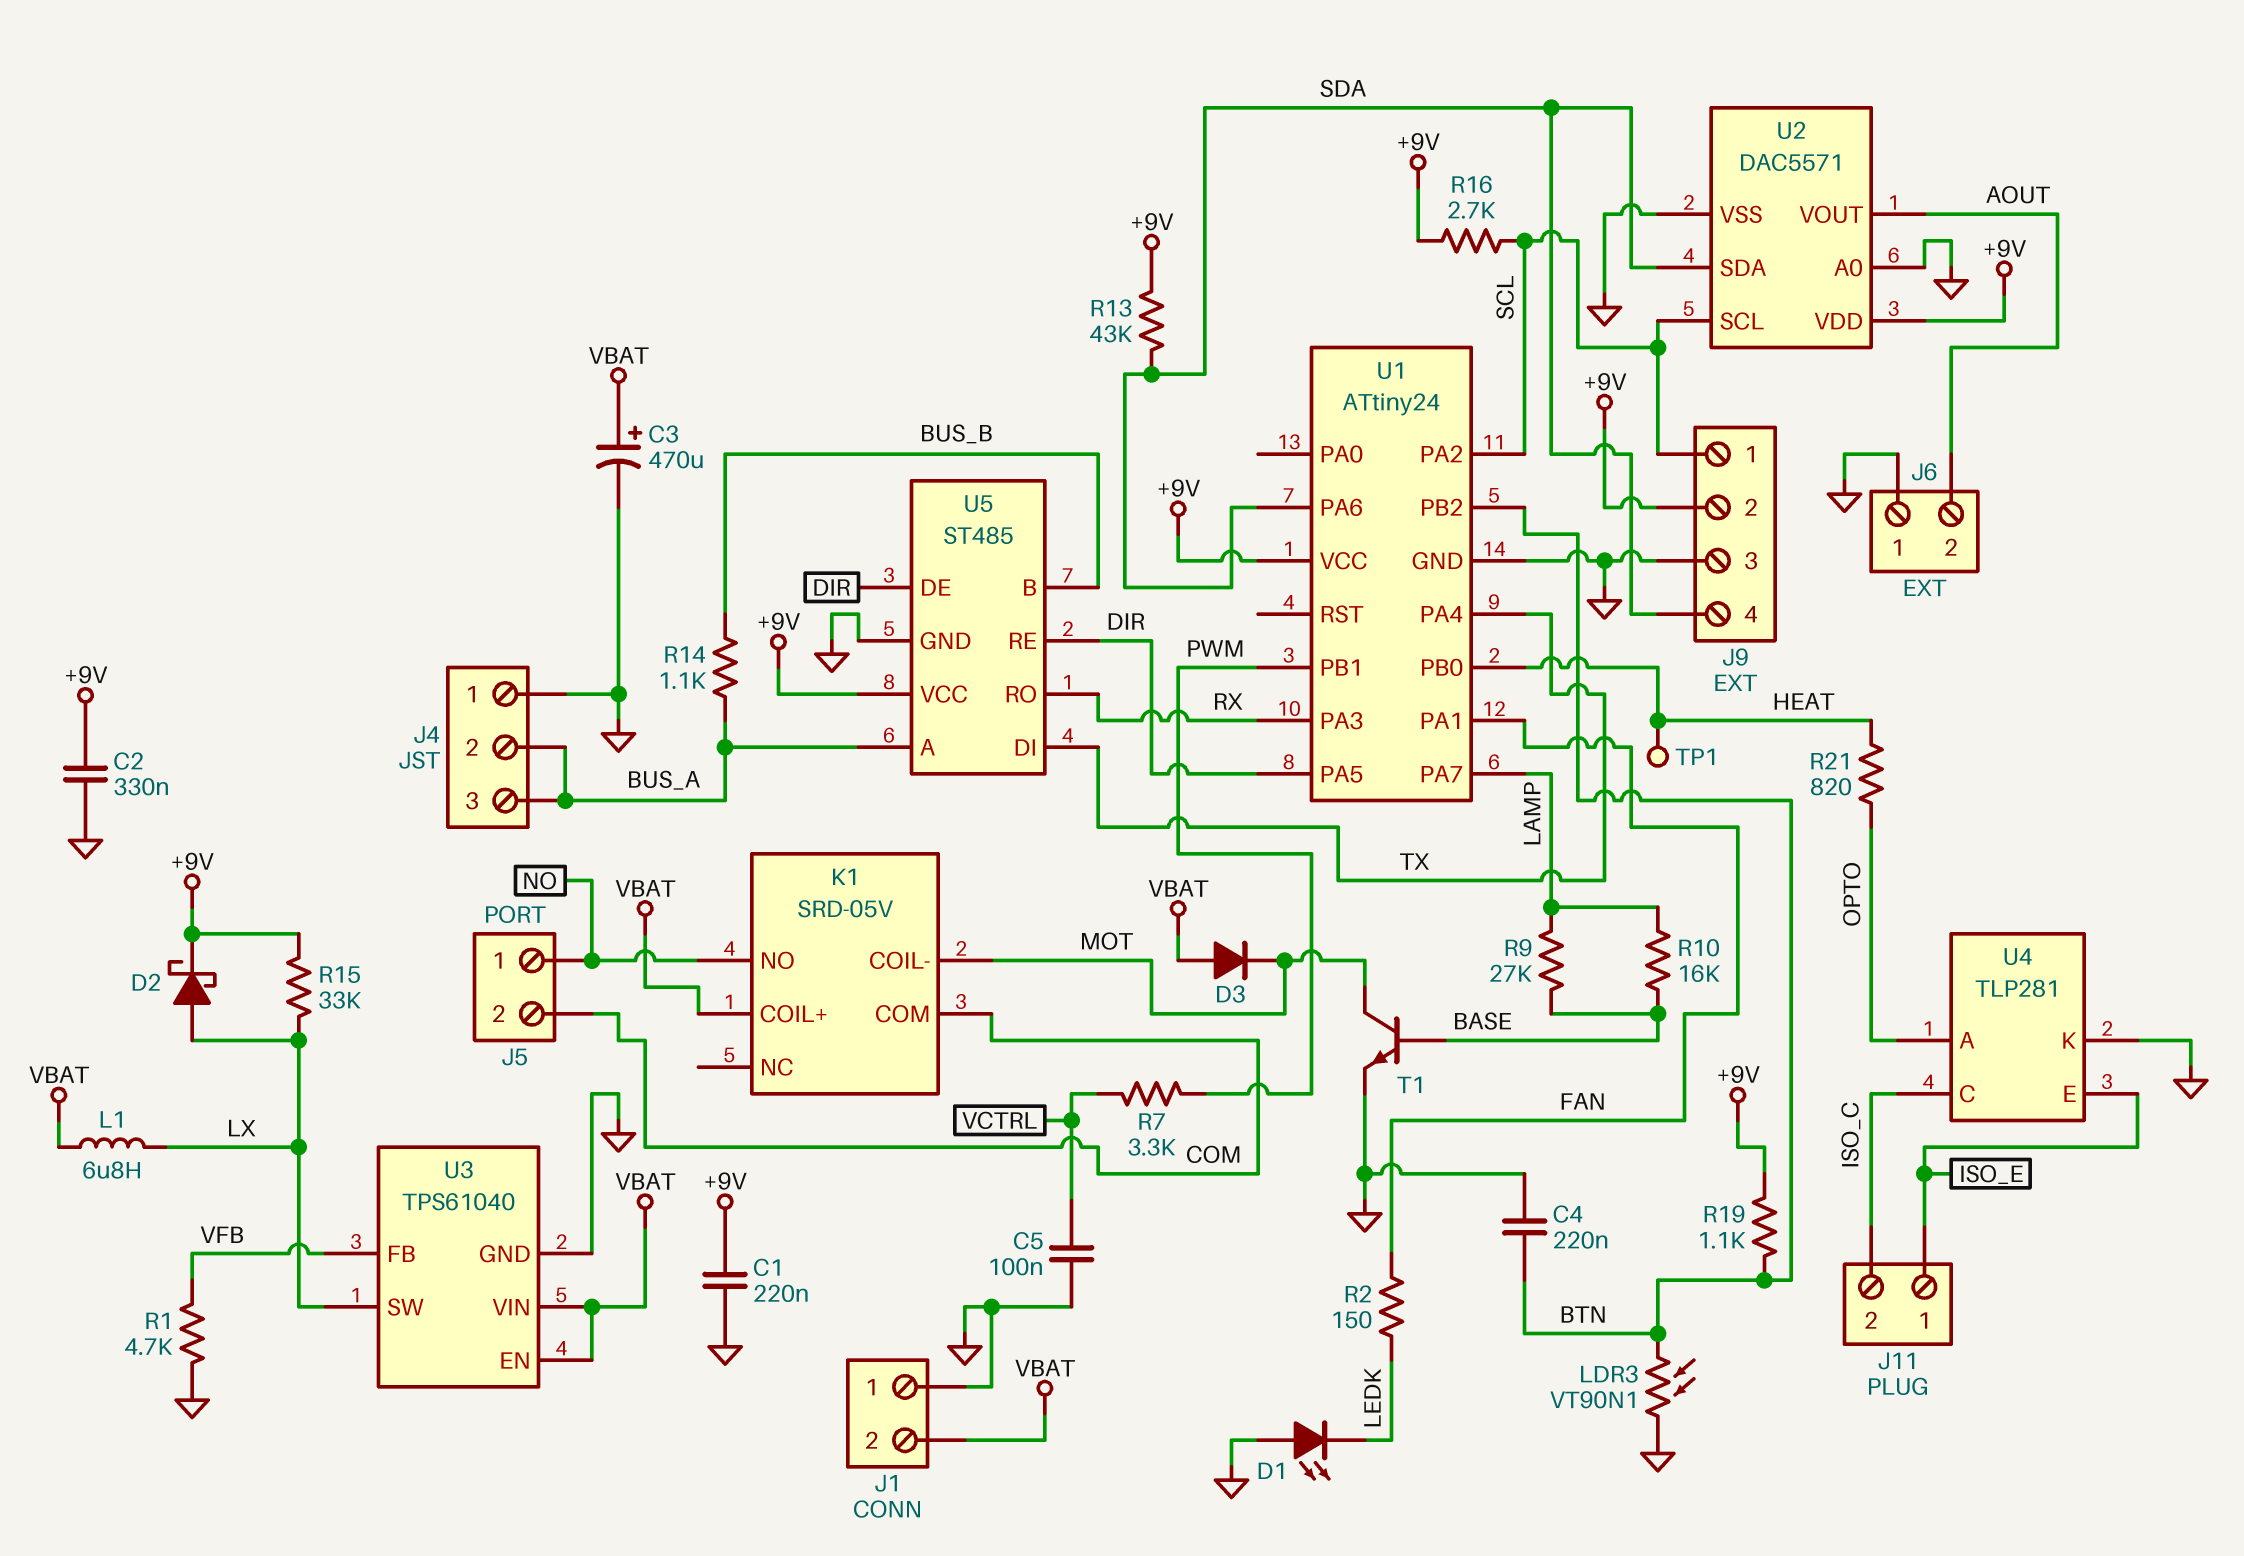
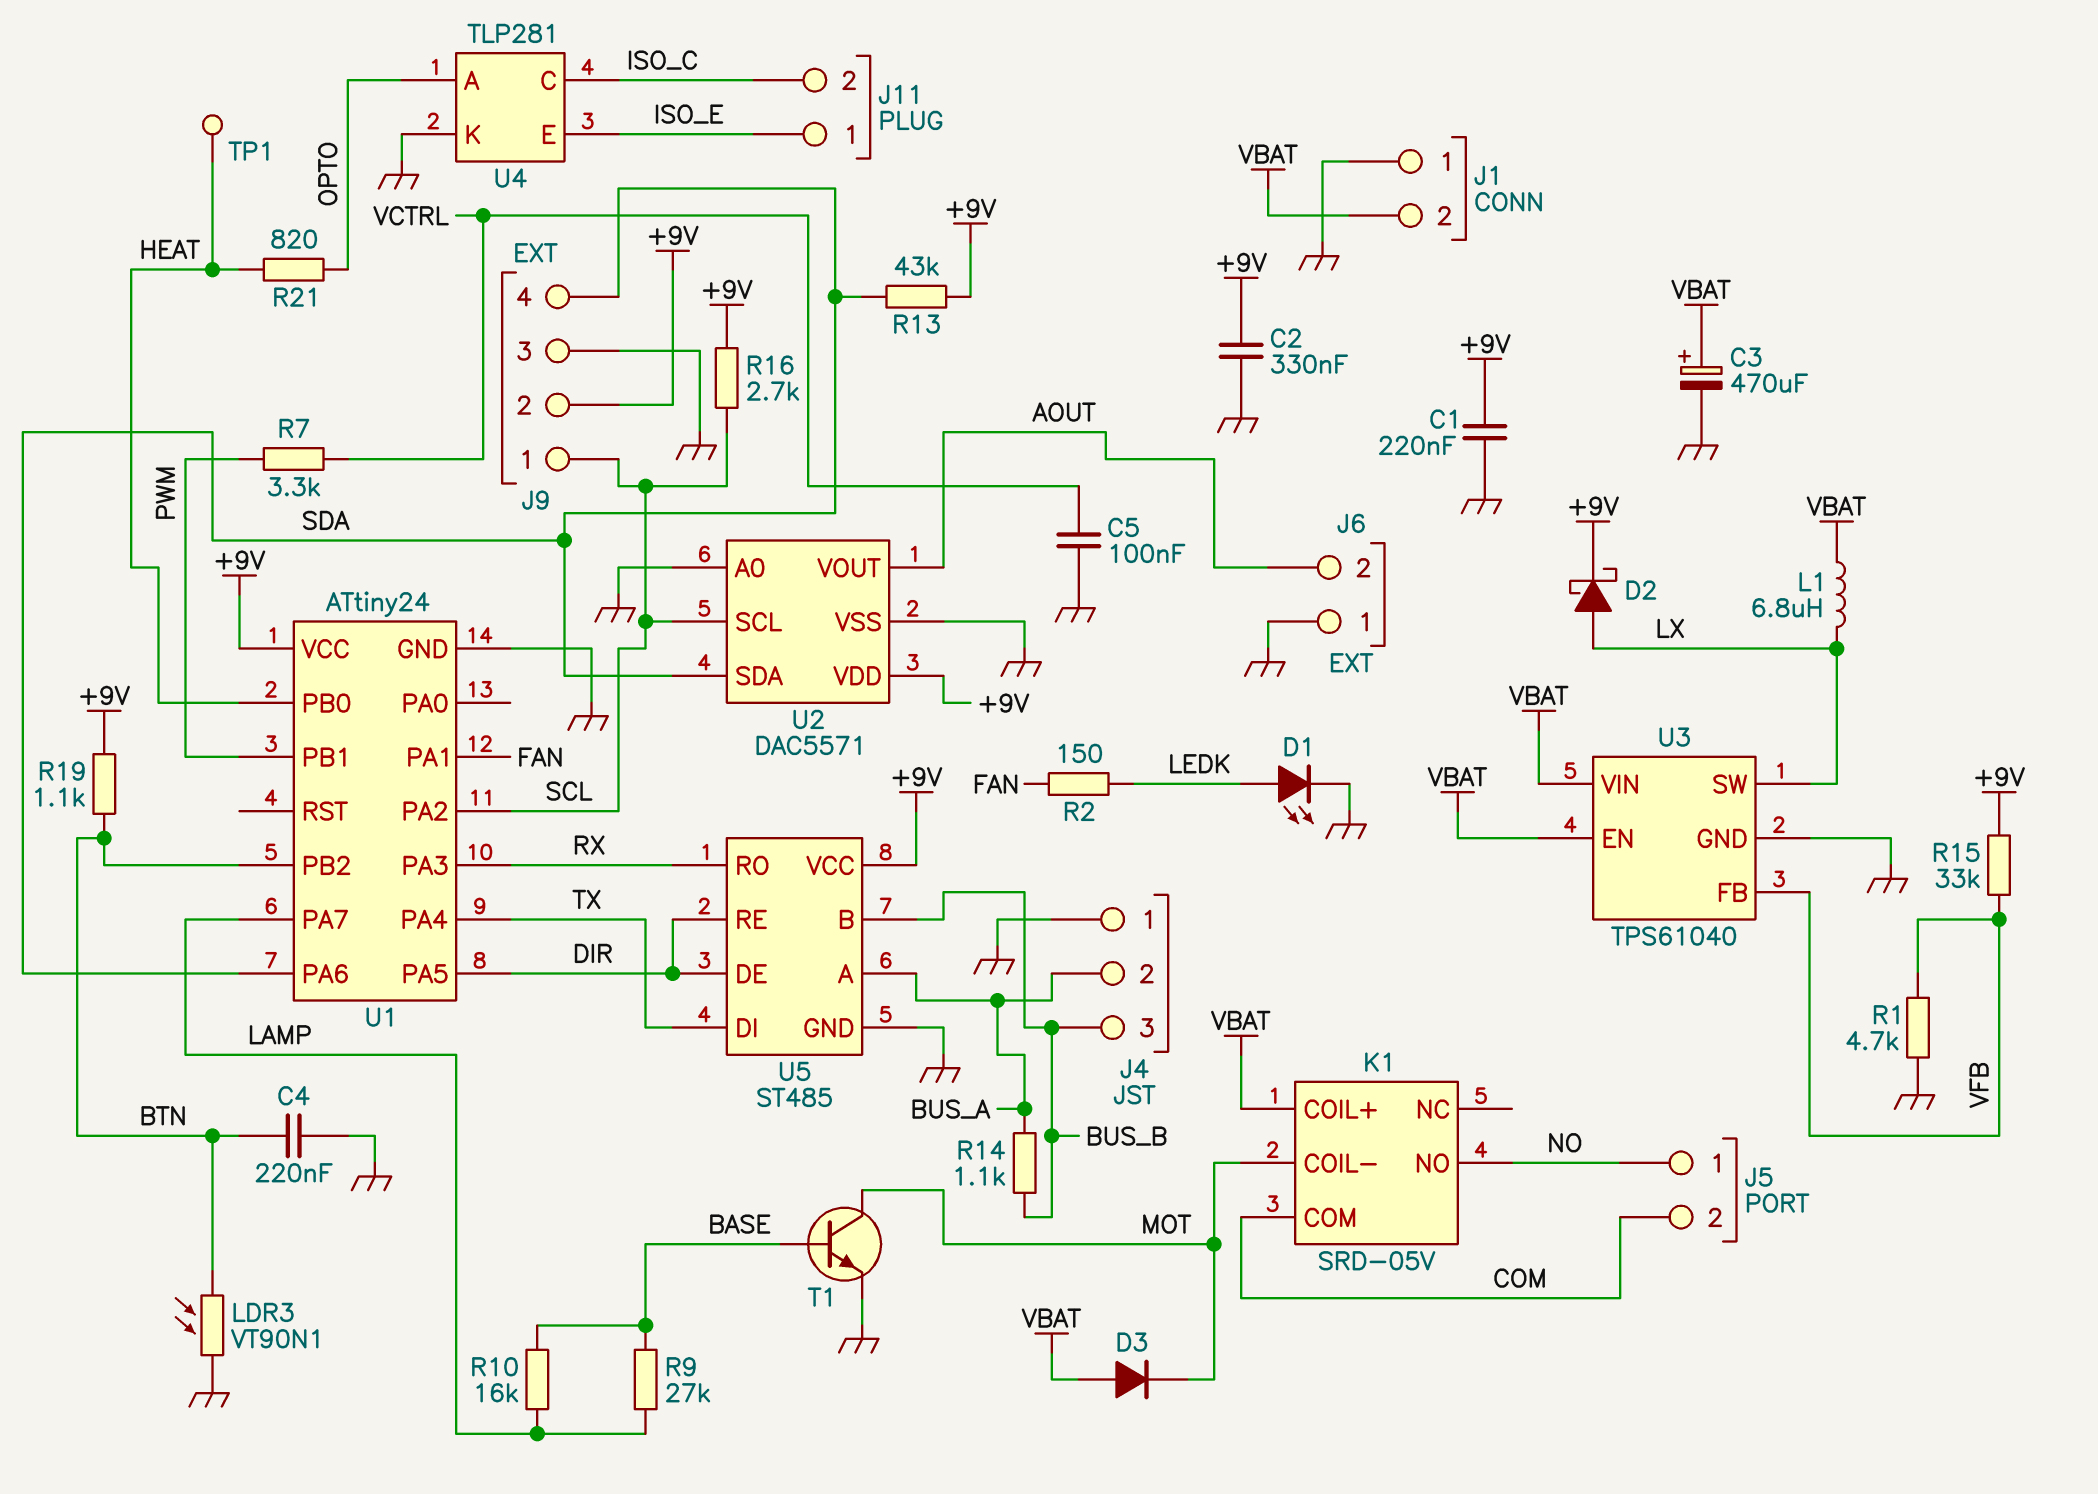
D1: LED (A GND, K LEDK) -> LED (A LEDK, K GND)
J4 pin 3: BUS_A -> BUS_B
R15: 33k (+9V, LX) -> 33k (+9V, VFB)

